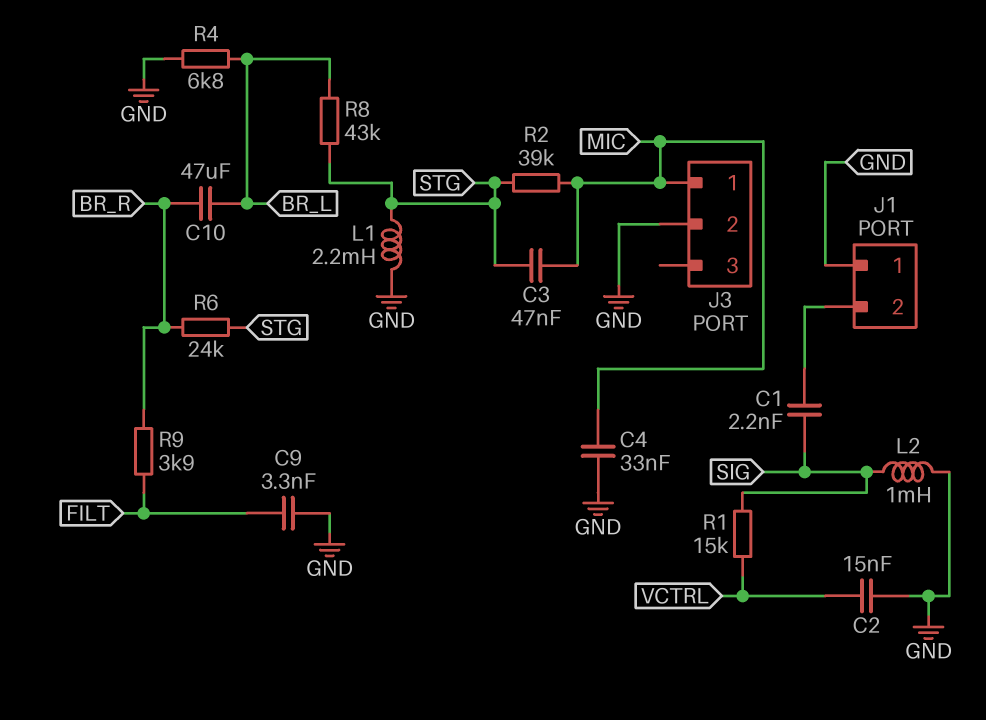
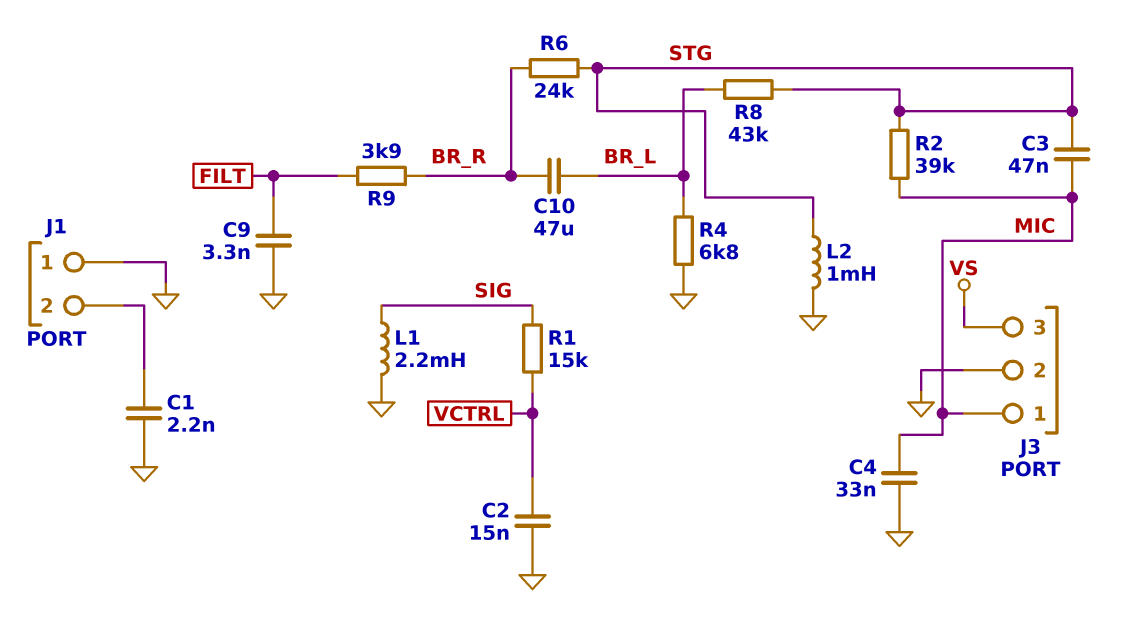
C1: 2.2nF (J1/2, SIG) -> 2.2nF (GND, J1/2)
J3 pin 3: none -> VS
L1: 2.2mH (GND, STG) -> 2.2mH (GND, SIG)
L2: 1mH (GND, SIG) -> 1mH (GND, STG)

